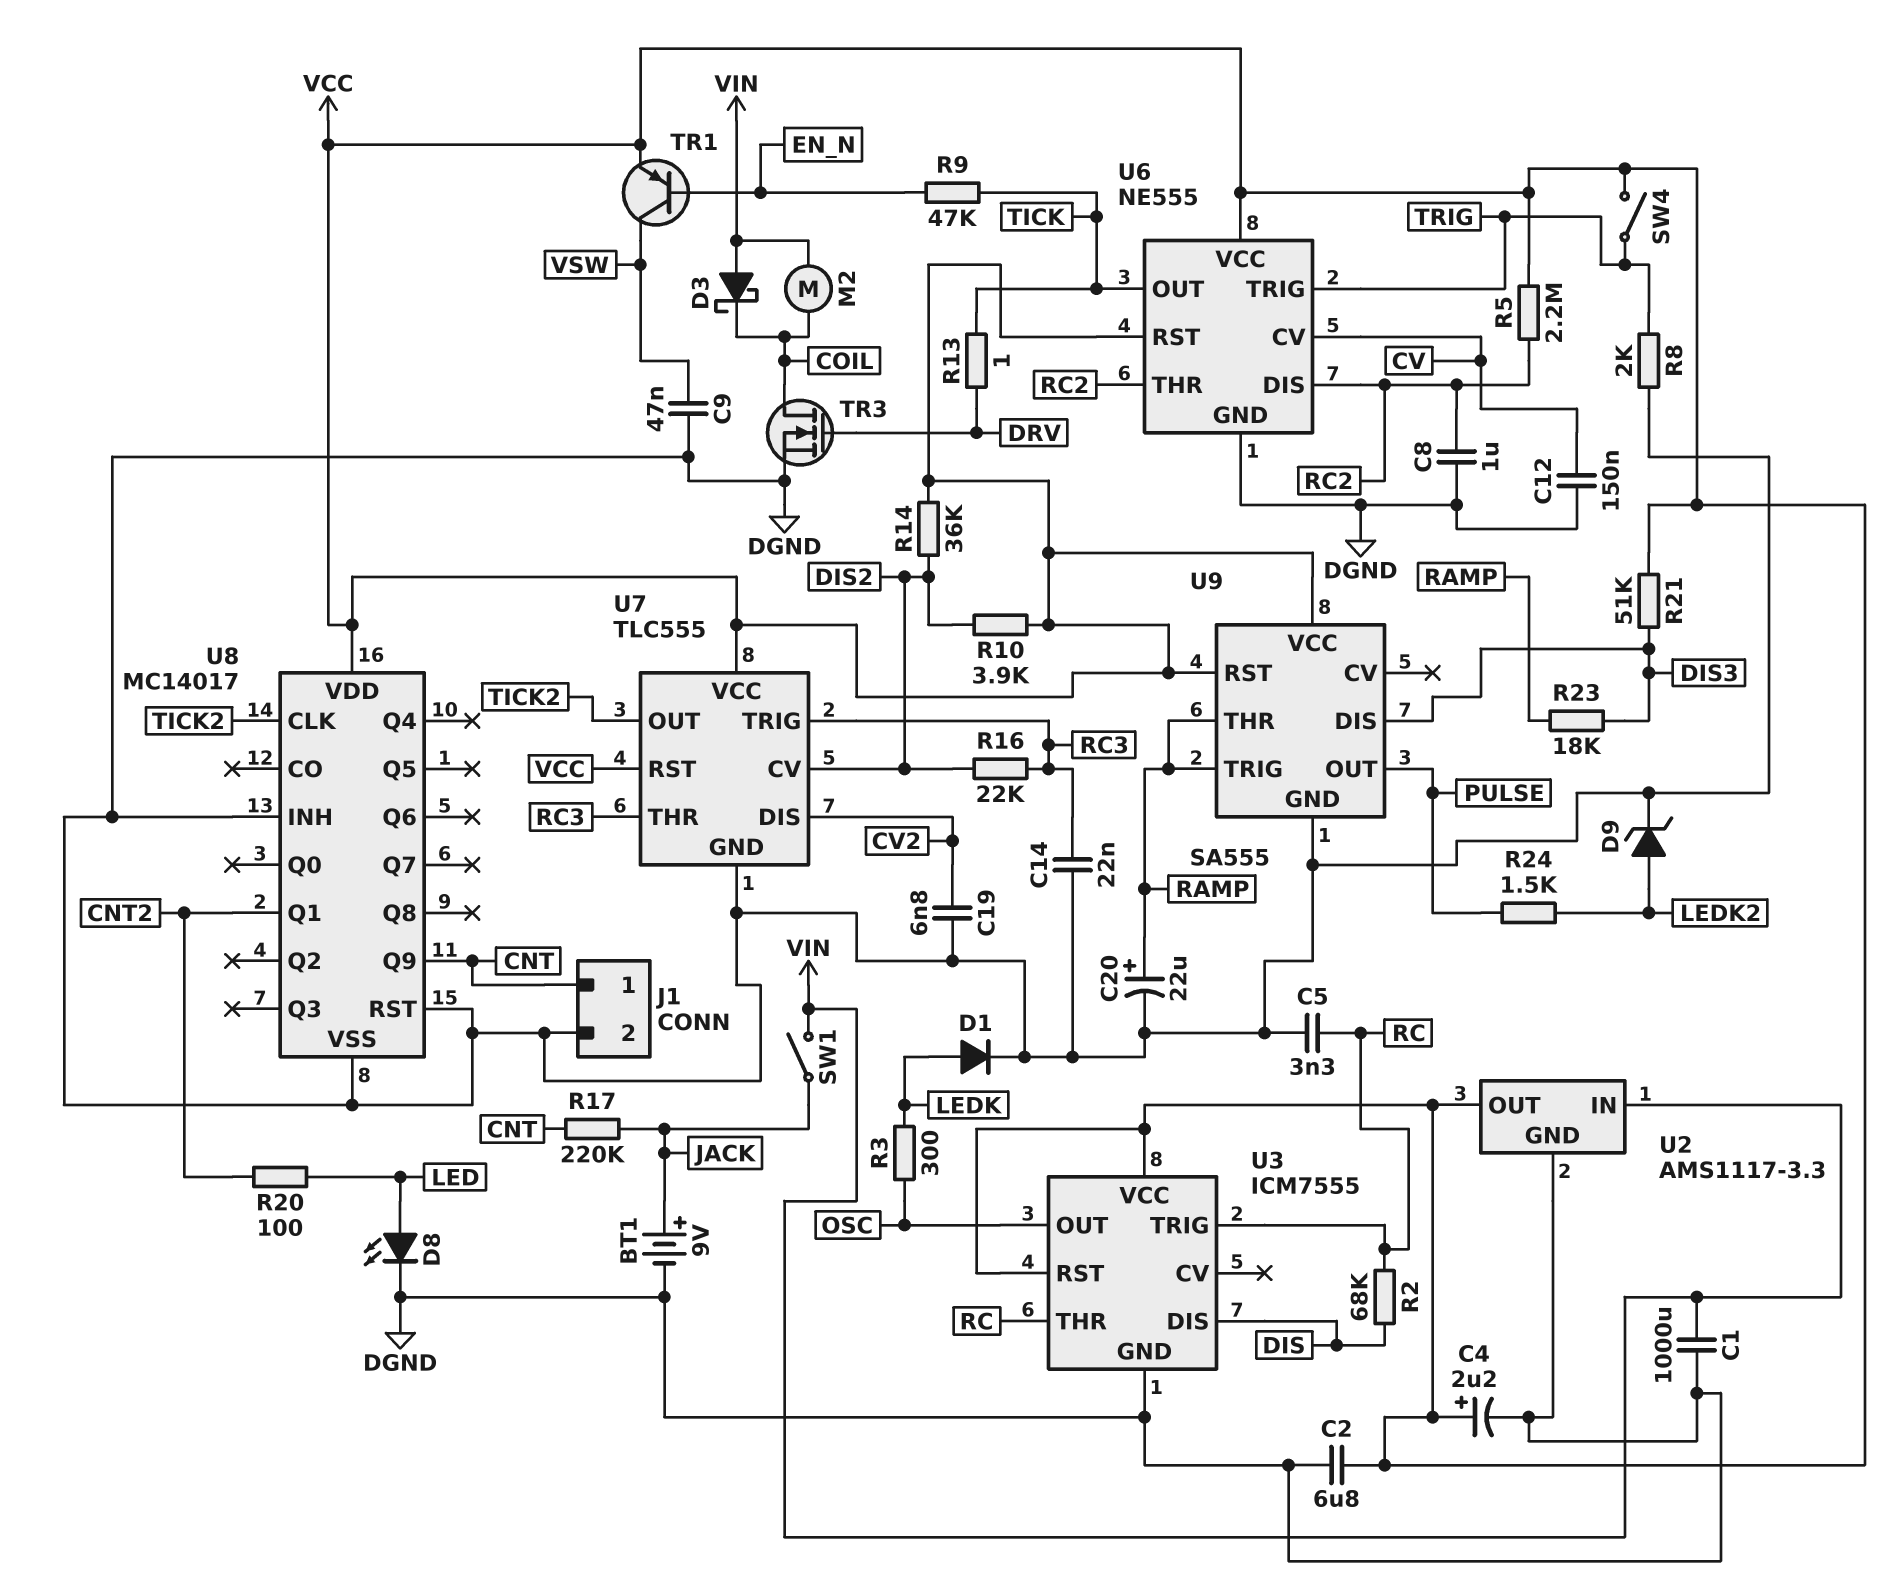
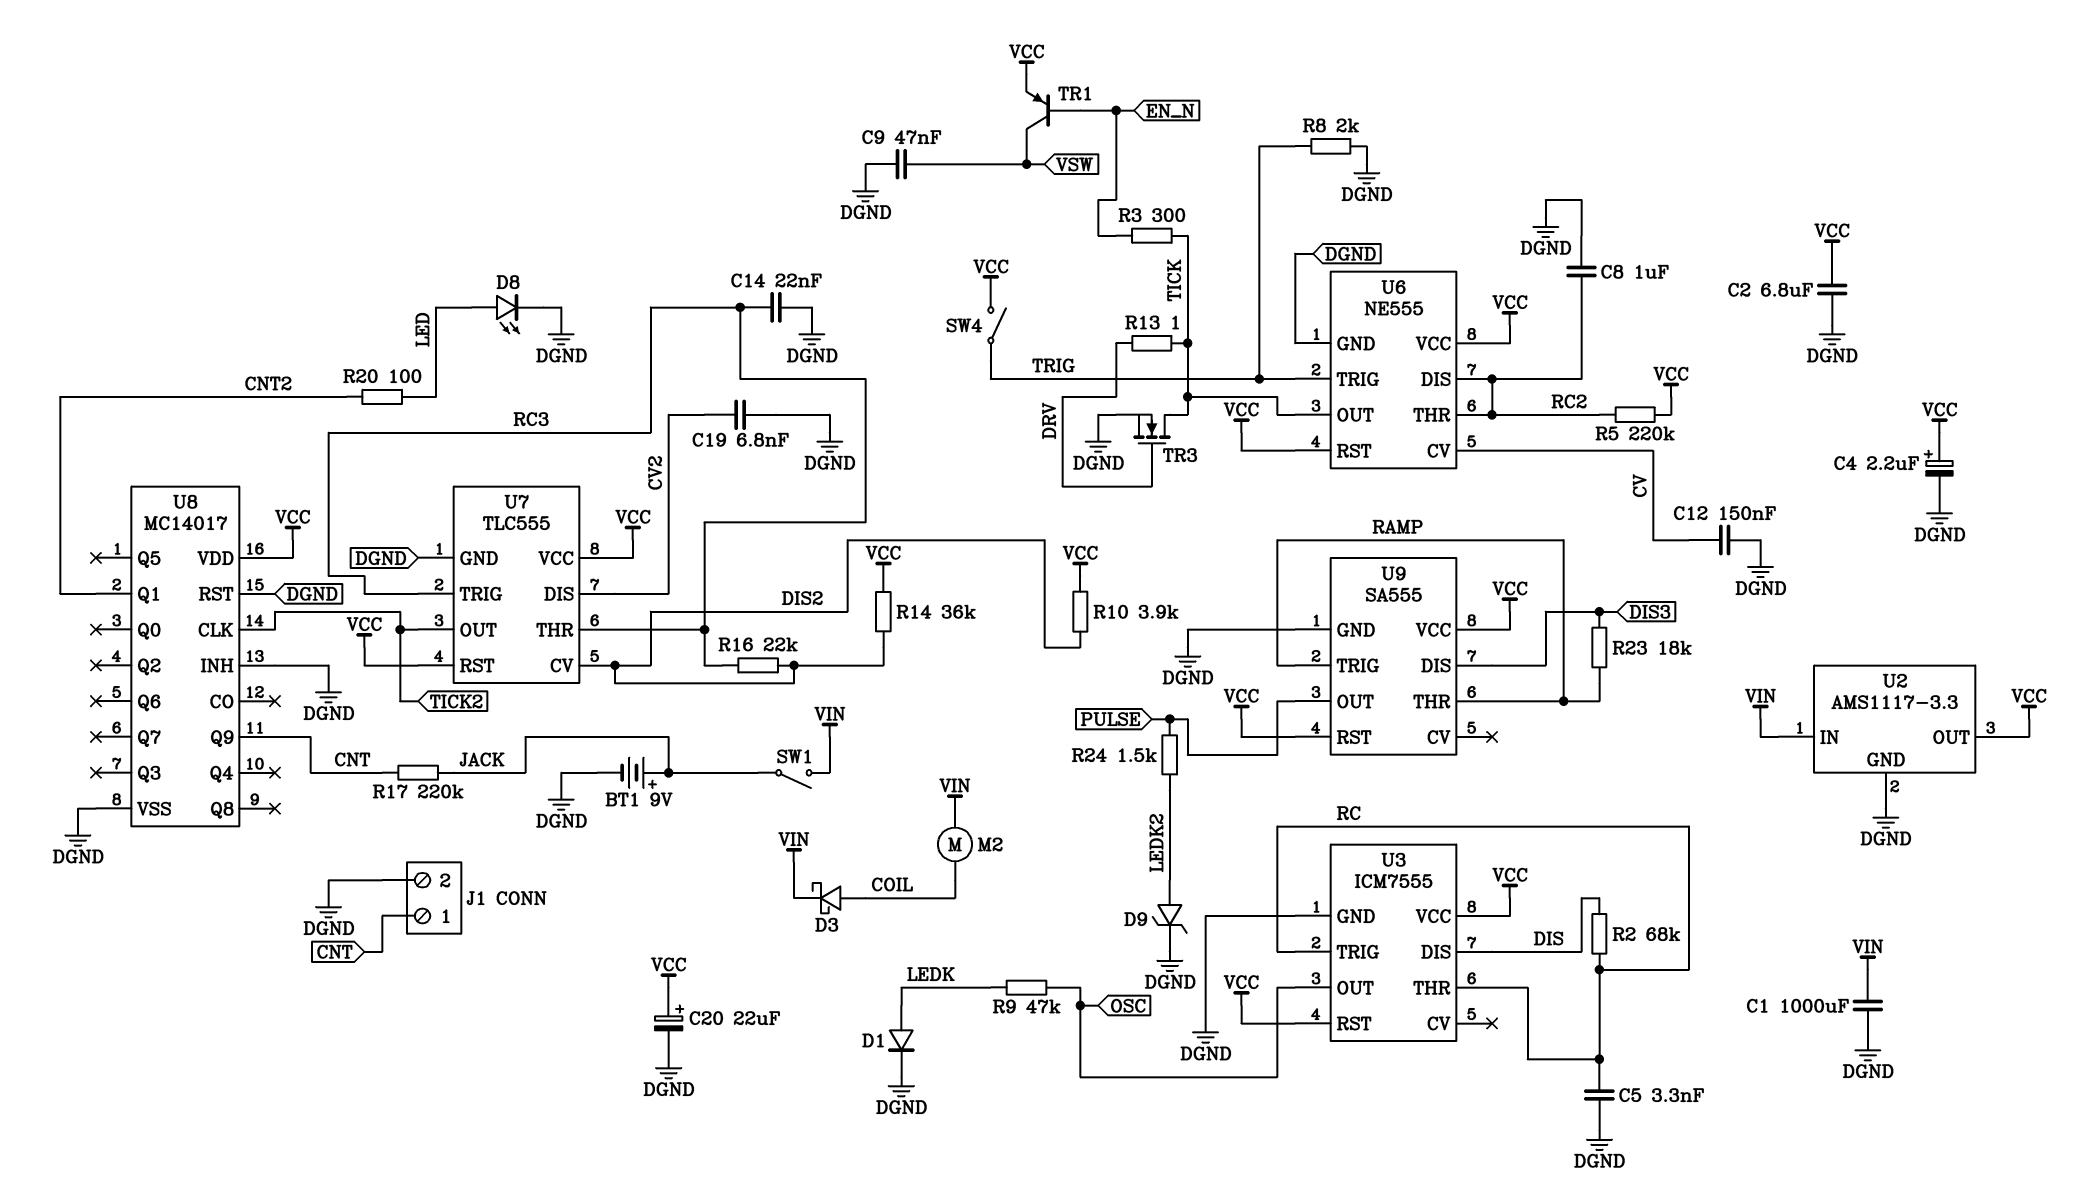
C20: 22uF (plus RAMP, minus DGND) -> 22uF (plus VCC, minus DGND)
D3: schottky (A VIN, K COIL) -> schottky (A COIL, K VIN)
R3: 300 (LEDK, OSC) -> 300 (EN_N, TICK)
R5: 2.2M (RC2, VCC) -> 220k (RC2, VCC)
R9: 47k (EN_N, TICK) -> 47k (LEDK, OSC)
R21: 51k (DIS3, VCC) -> none
TR3: NMOS (G DRV, D COIL, S DGND) -> NMOS (G DRV, D TICK, S DGND)

